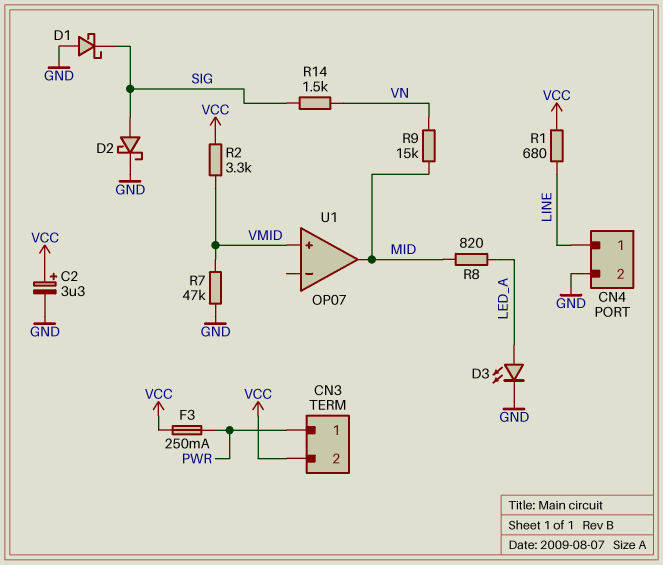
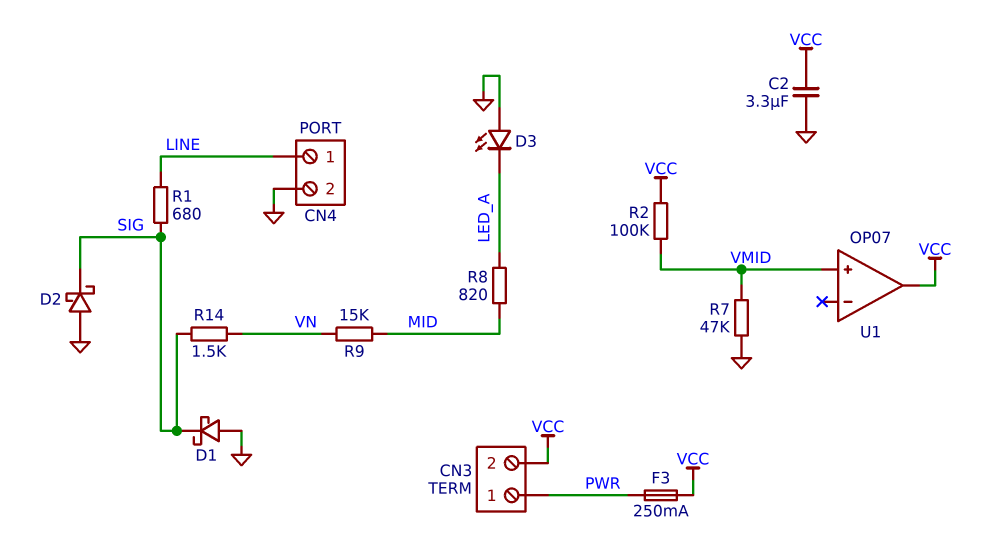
C2: 3.3uF (plus VCC, minus GND) -> 3.3uF (GND, VCC)
D2: schottky (A SIG, K GND) -> schottky (A GND, K SIG)
D3: LED (A LED_A, K GND) -> LED (A GND, K LED_A)
R1: 680 (LINE, VCC) -> 680 (LINE, SIG)
R2: 3.3k (VCC, VMID) -> 100k (VCC, VMID)
U1 pin out: MID -> VCC

